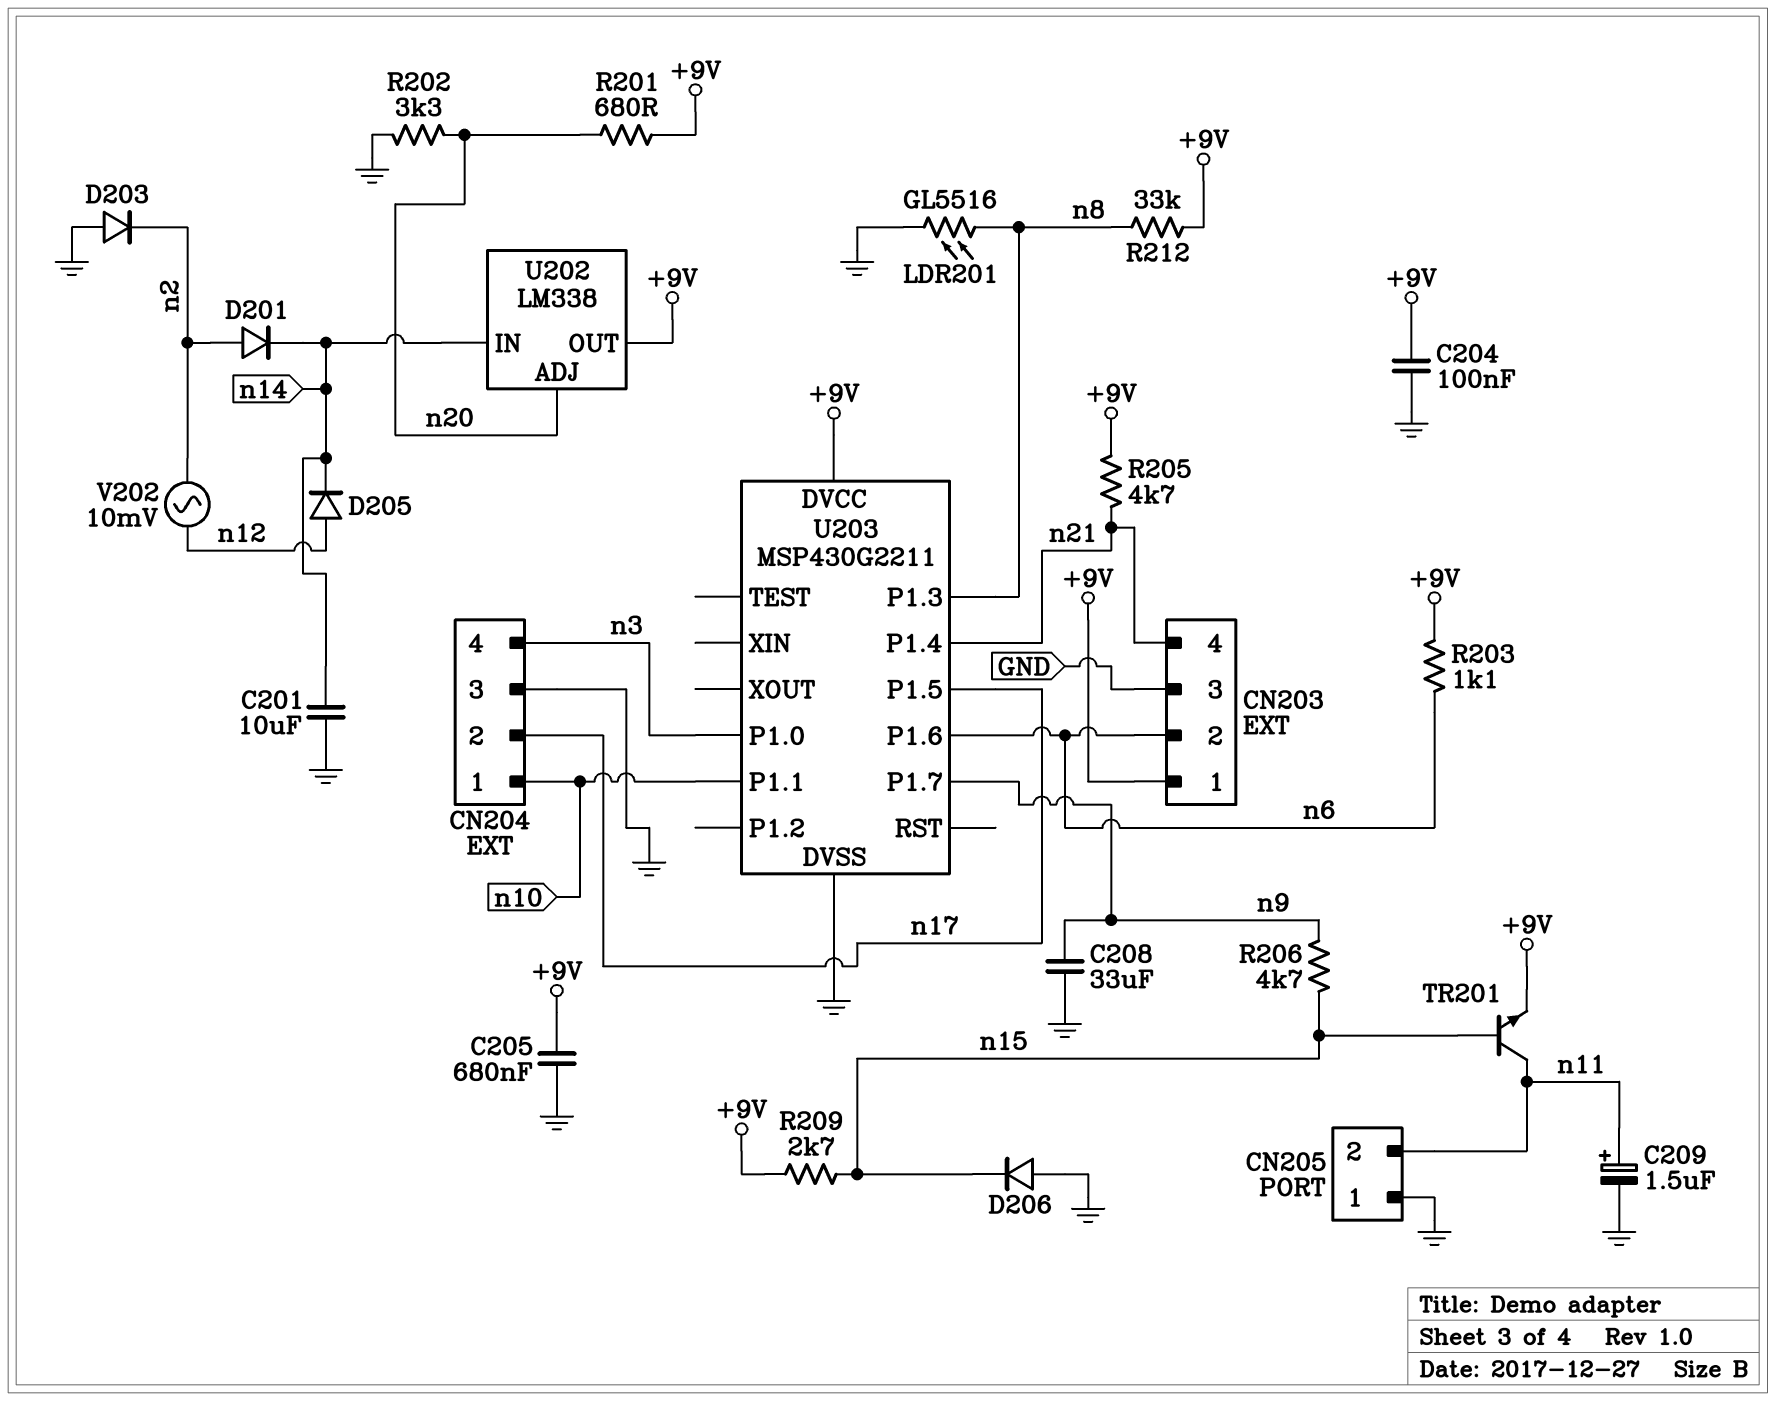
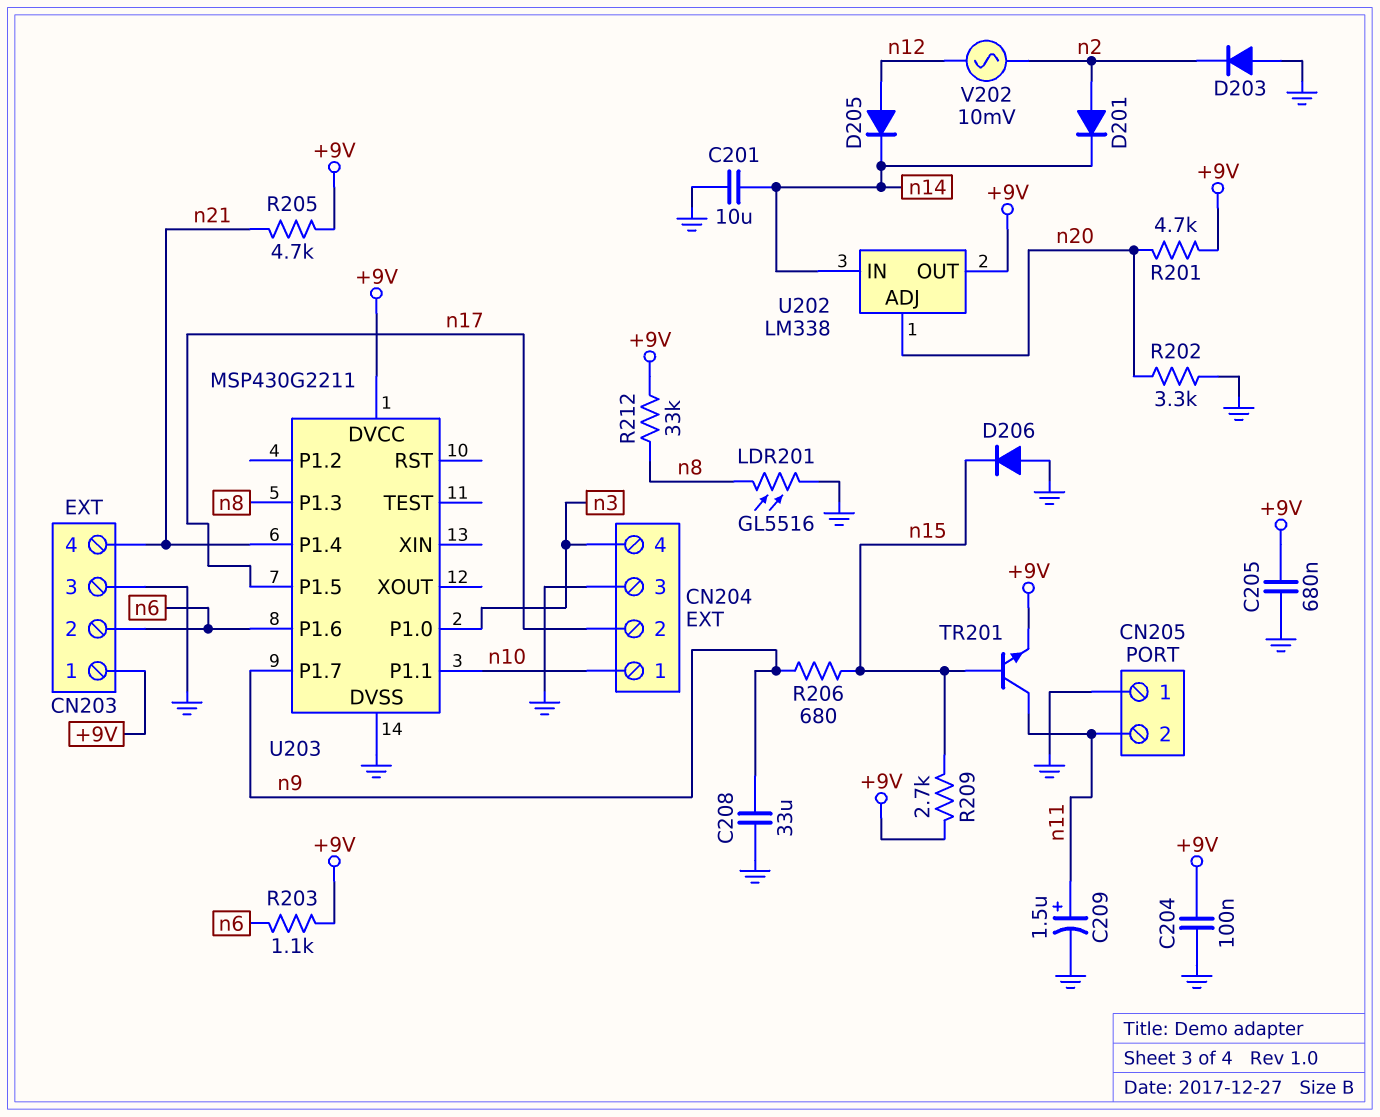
R201: 680 (+9V, n20) -> 4.7k (+9V, n20)
R206: 4.7k (n9, n15) -> 680 (n9, n15)

